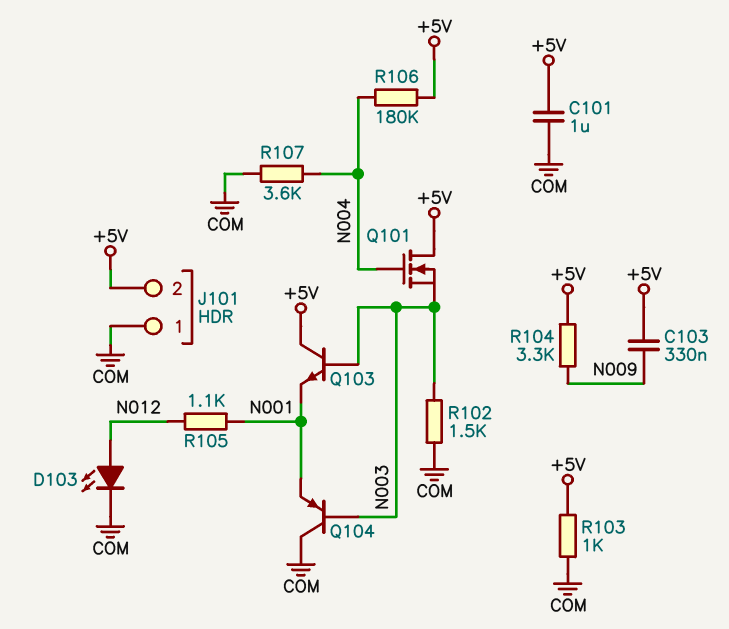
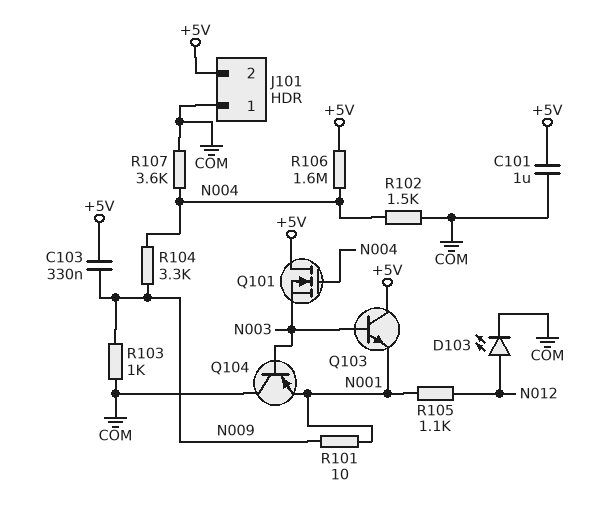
R101: none -> 10 (N001, N009)
R102: 1.5k (COM, N003) -> 1.5k (COM, N004)
R103: 1k (+5V, COM) -> 1k (COM, N009)
R104: 3.3k (+5V, N009) -> 3.3k (N004, N009)
R106: 180k (+5V, N004) -> 1.6M (+5V, N004)

